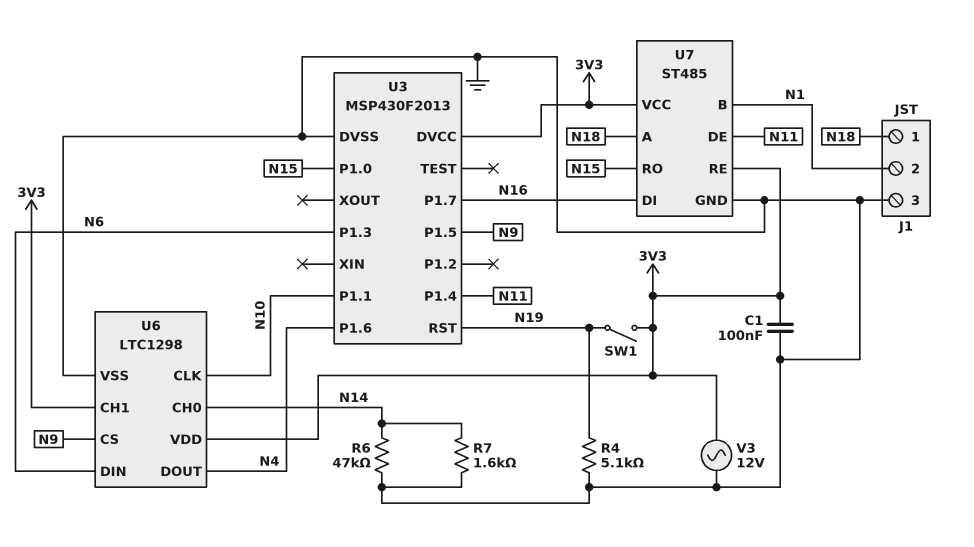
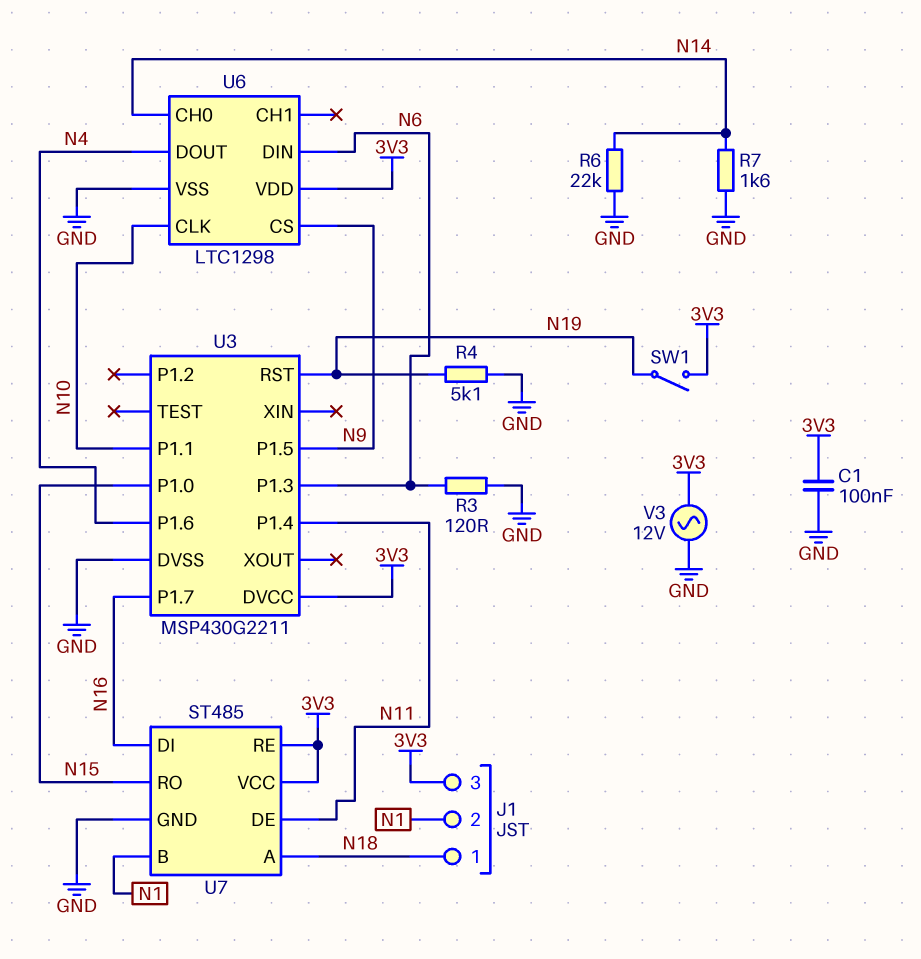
J1 pin 3: GND -> 3V3
R3: none -> 120 (GND, N6)
R6: 47k (GND, N14) -> 22k (GND, N14)
U3: MSP430F2013 -> MSP430G2211
U6 pin CH1: 3V3 -> none

